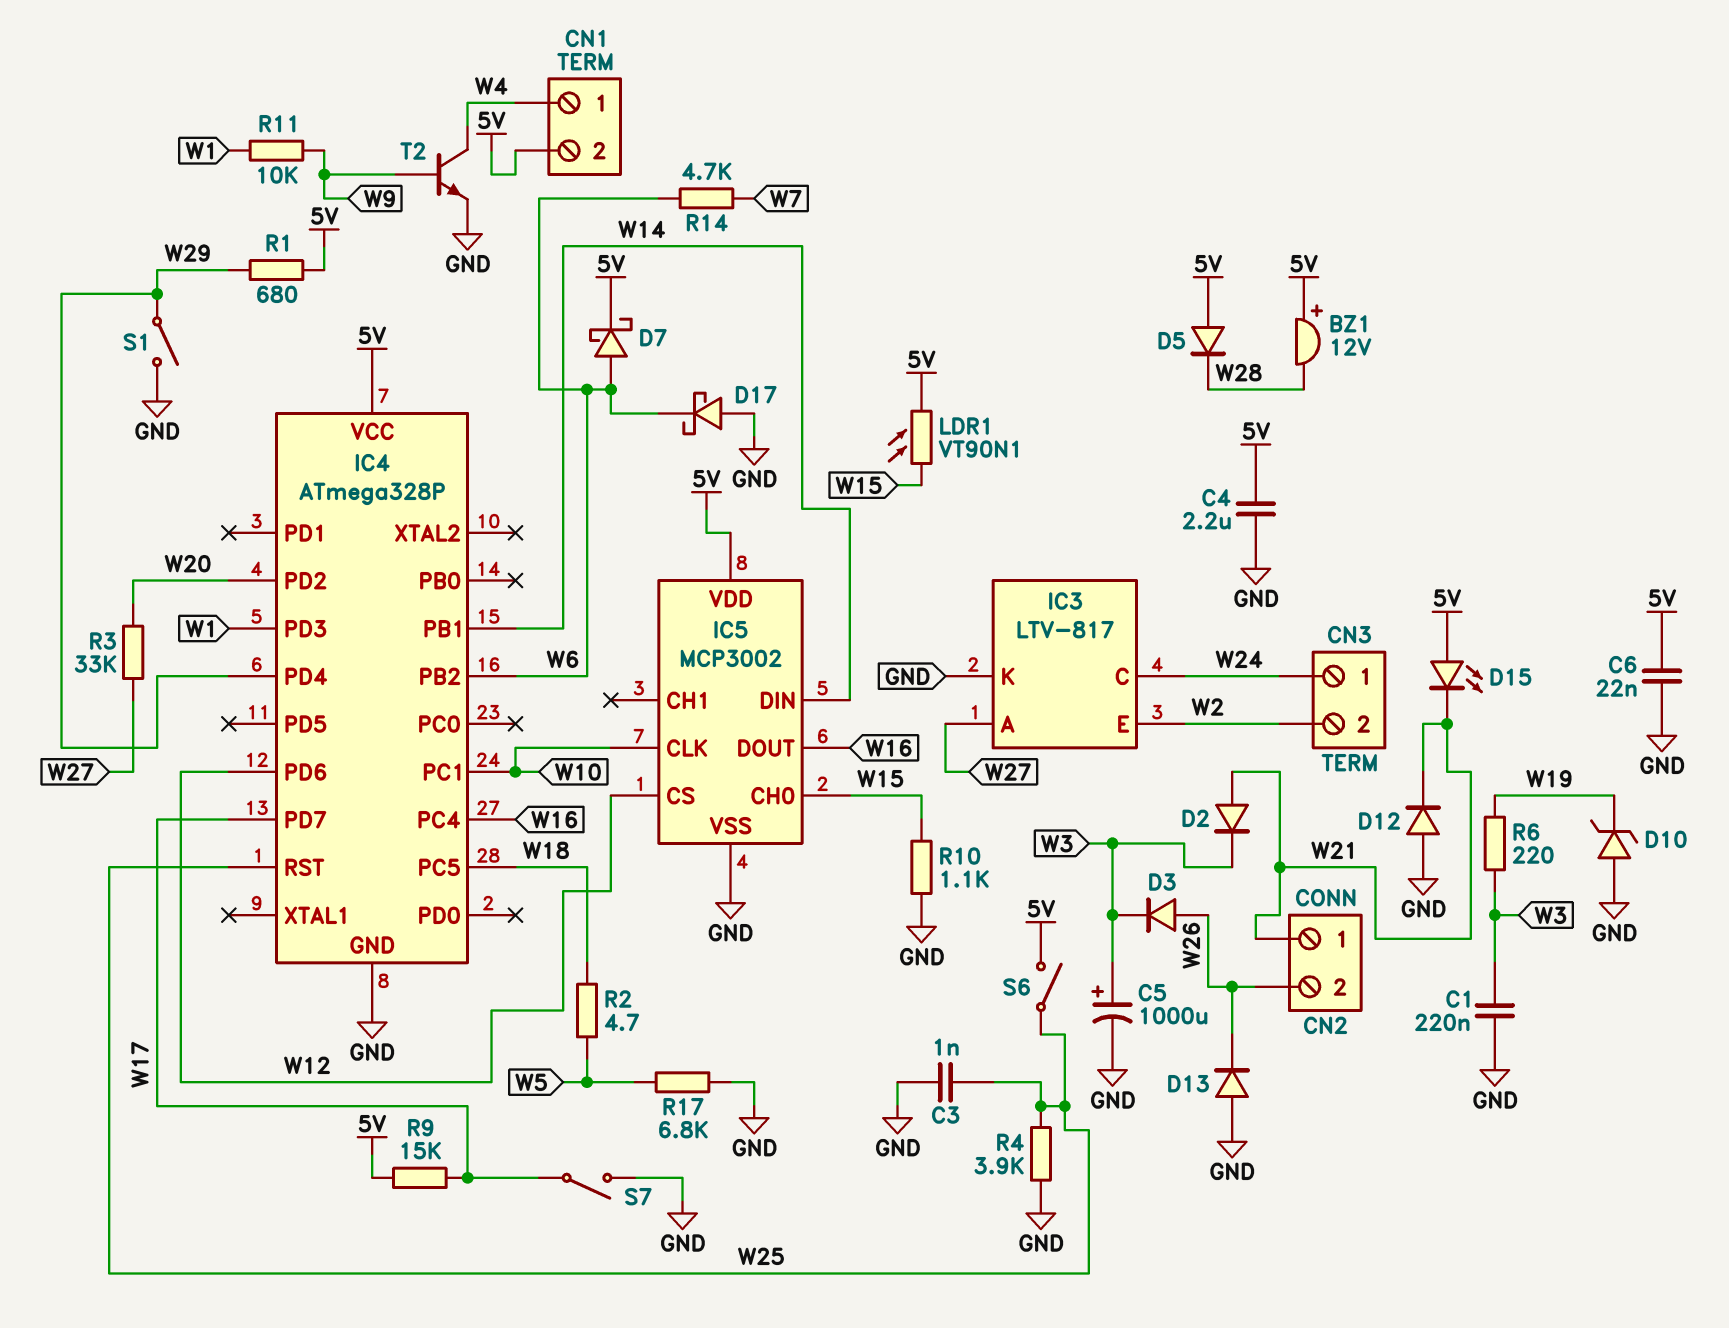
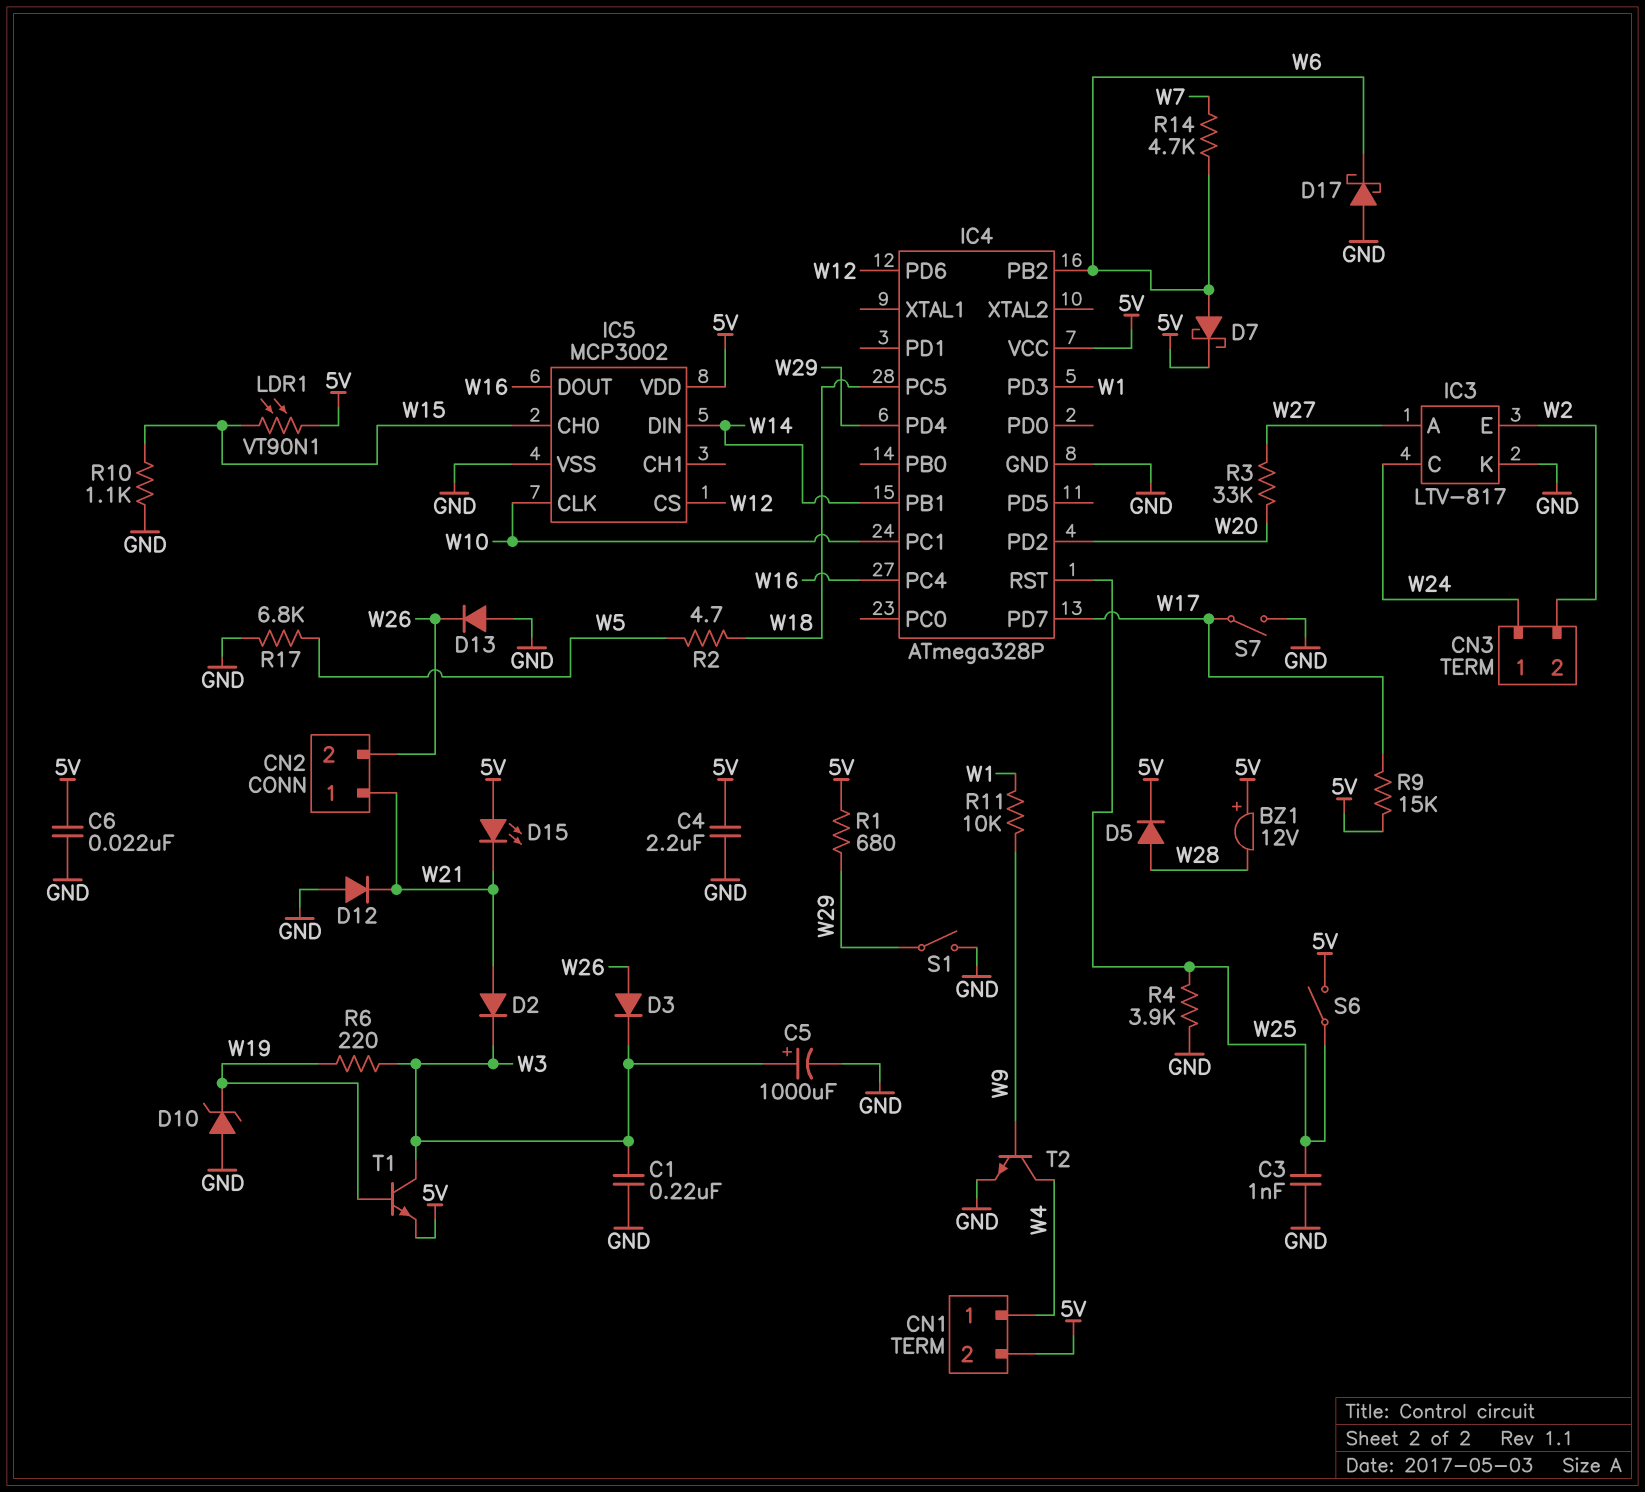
D5: diode (A 5V, K W28) -> diode (A W28, K 5V)
T1: none -> NPN (B W19, C W3, E 5V)

